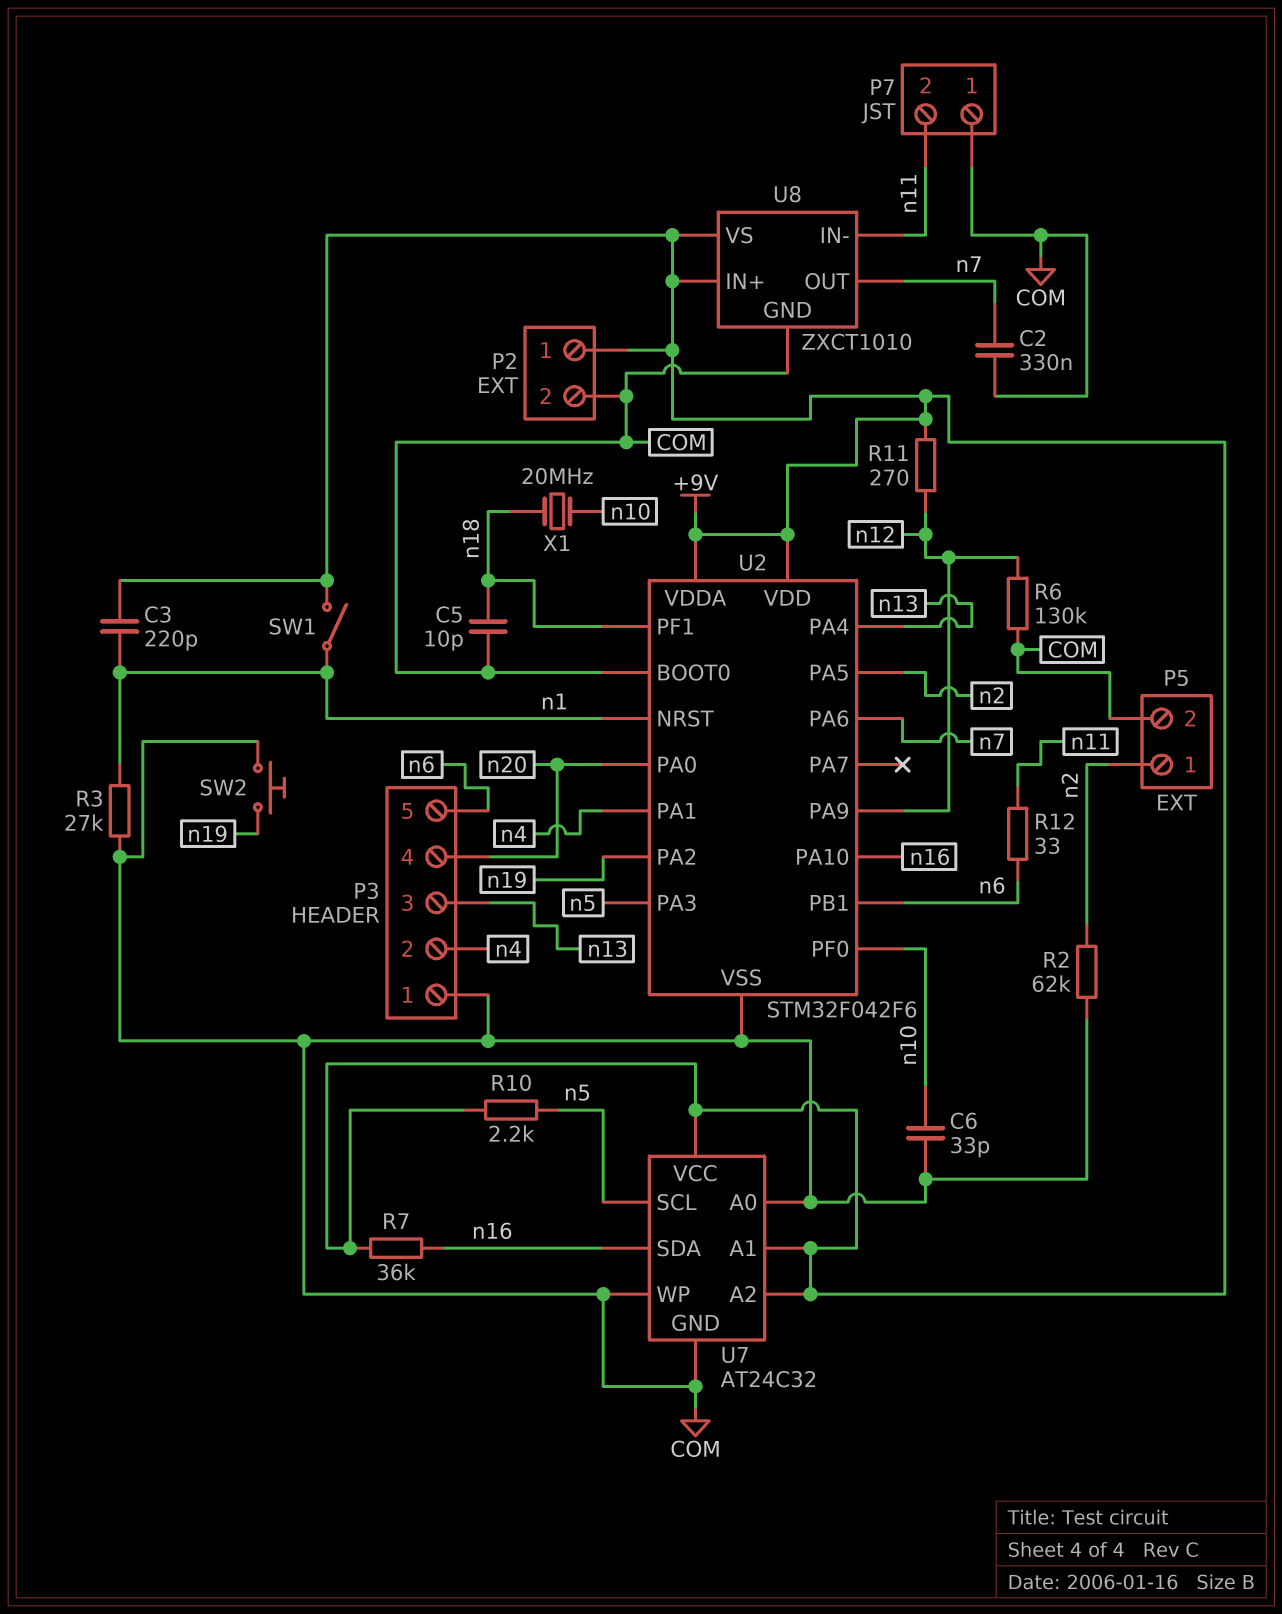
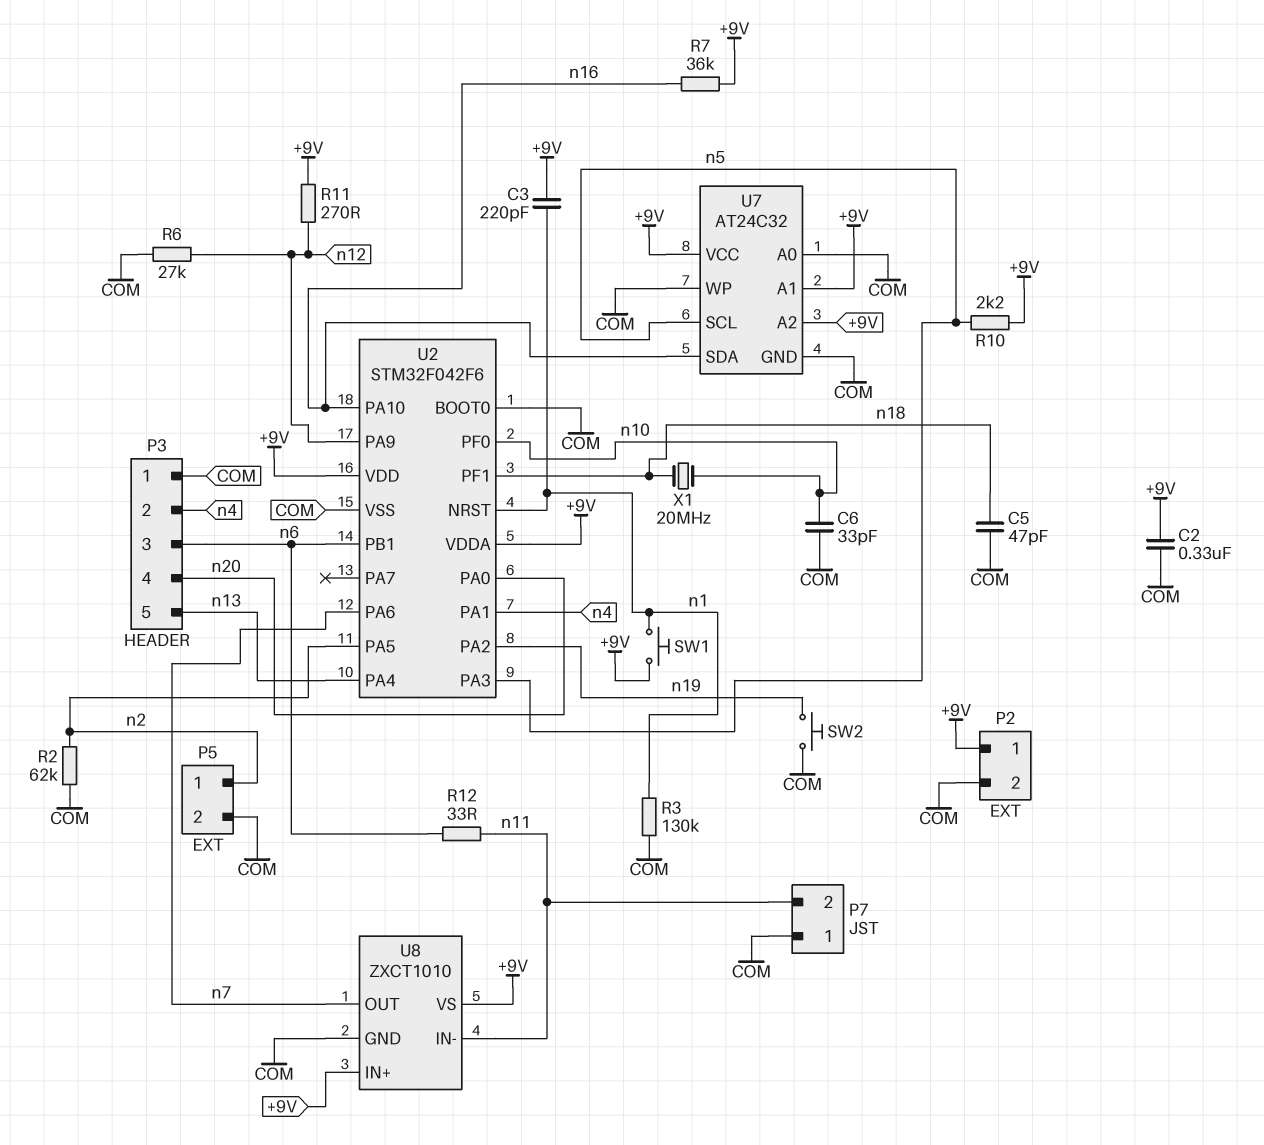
C2: 330nF (COM, n7) -> 330nF (+9V, COM)
C5: 10pF (COM, n18) -> 47pF (COM, n18)
P3 pin 3: n13 -> n6
P3 pin 5: n6 -> n13
R3: 27k (COM, n1) -> 130k (COM, n1)
R6: 130k (COM, n12) -> 27k (COM, n12)
SW1: switch (+9V, n1) -> button (+9V, n1)

